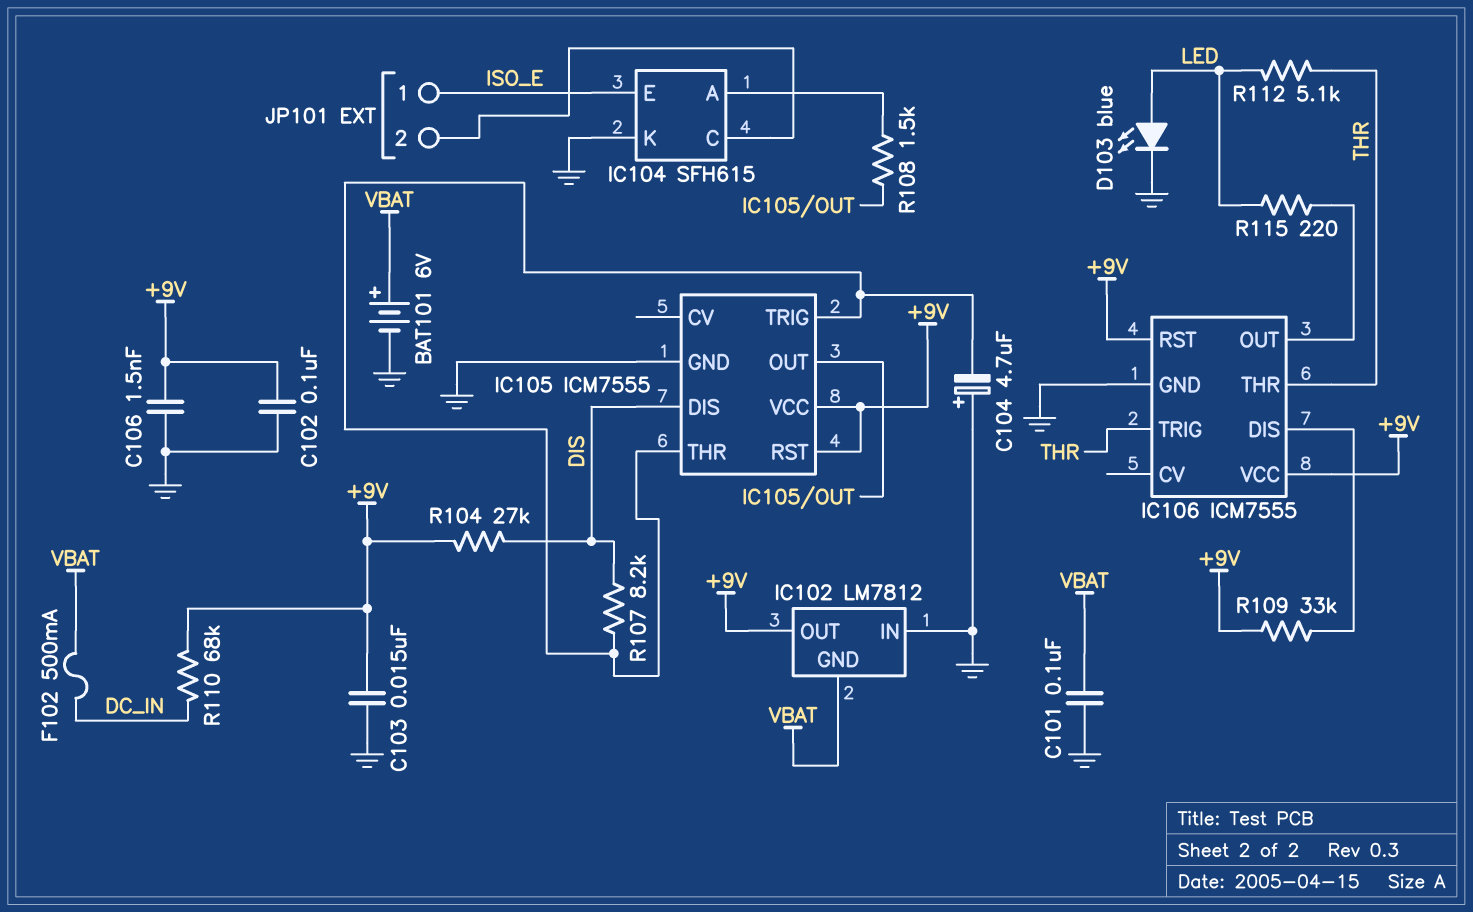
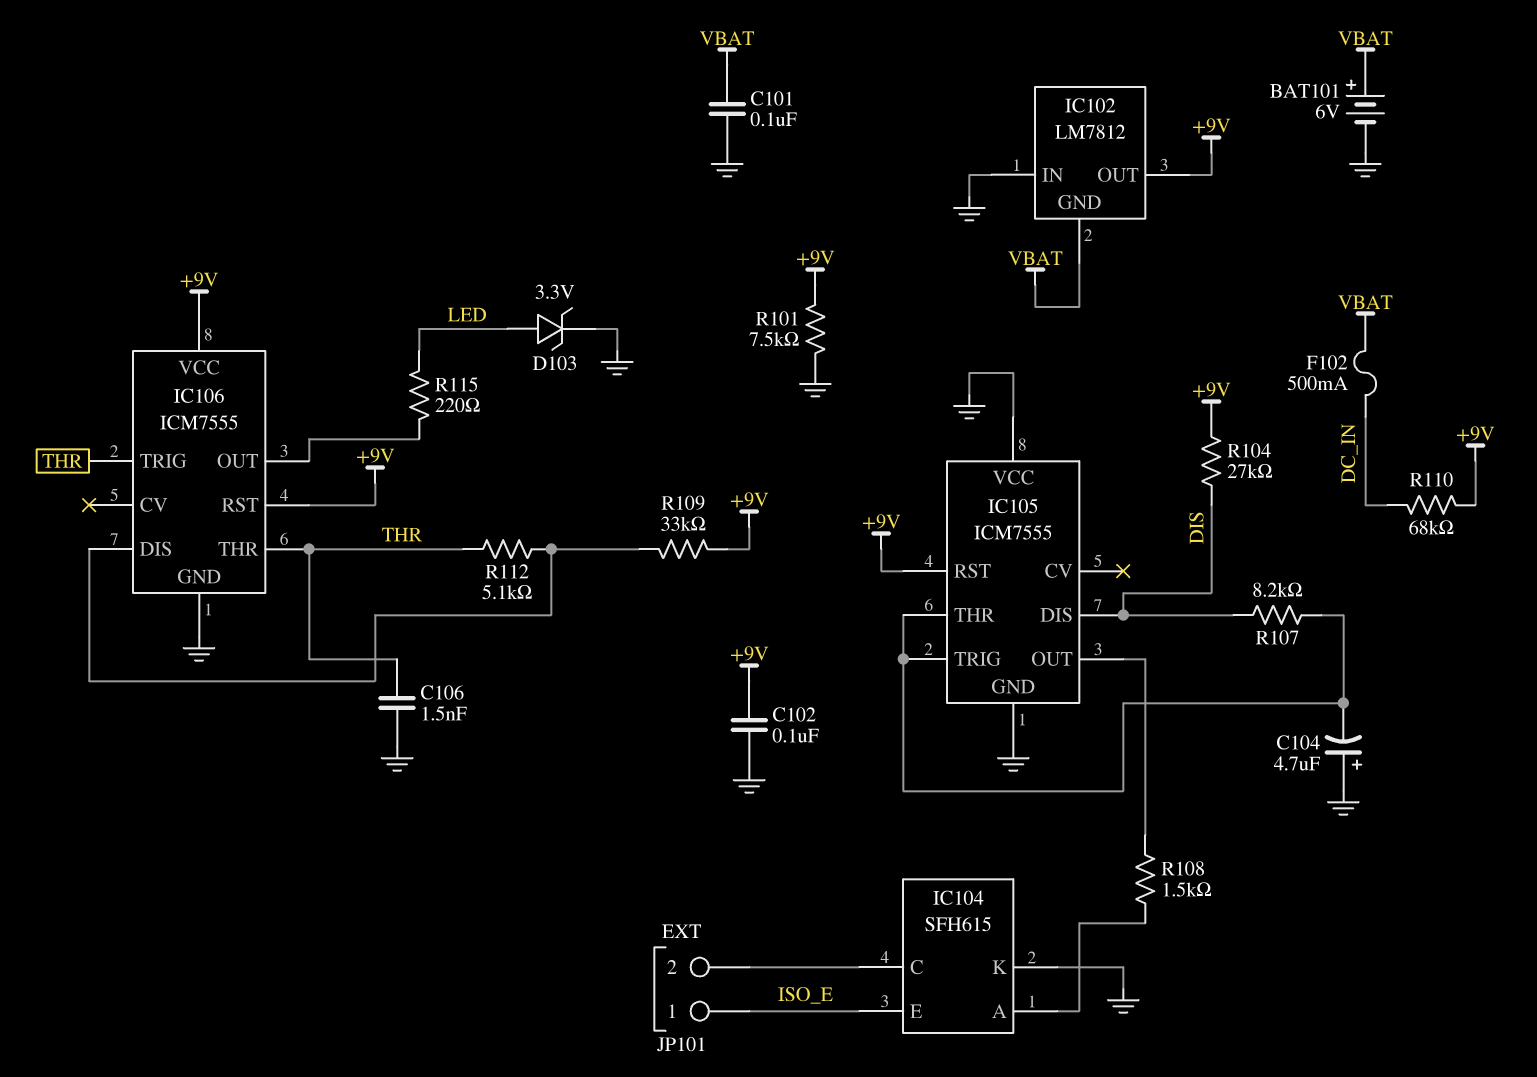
C103: 15nF (+9V, GND) -> none
C106: 1.5nF (+9V, GND) -> 1.5nF (GND, THR)
D103: LED blue (A LED, K GND) -> zener 3.3V (A LED, K GND)
IC105 pin VCC: +9V -> GND
R101: none -> 7.5k (+9V, GND)
R112: 5.1k (LED, THR) -> 5.1k (IC106/DIS, THR)

